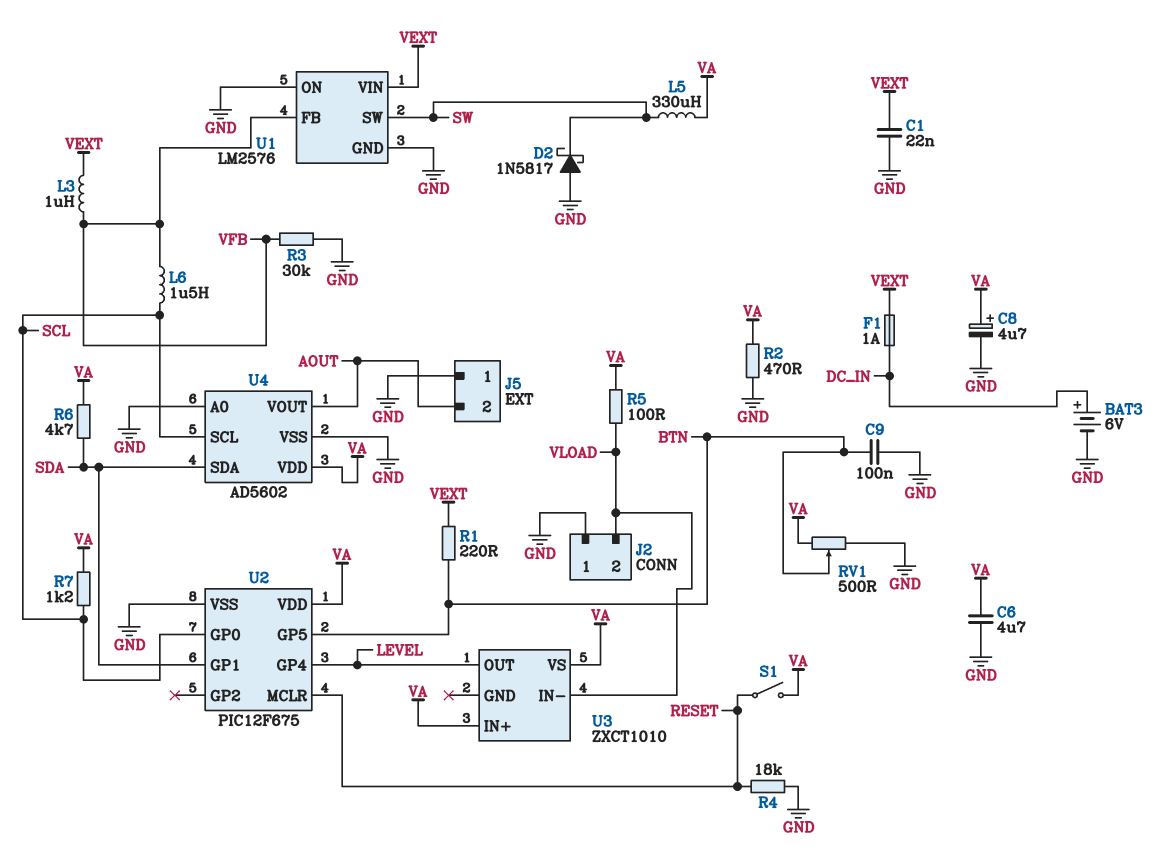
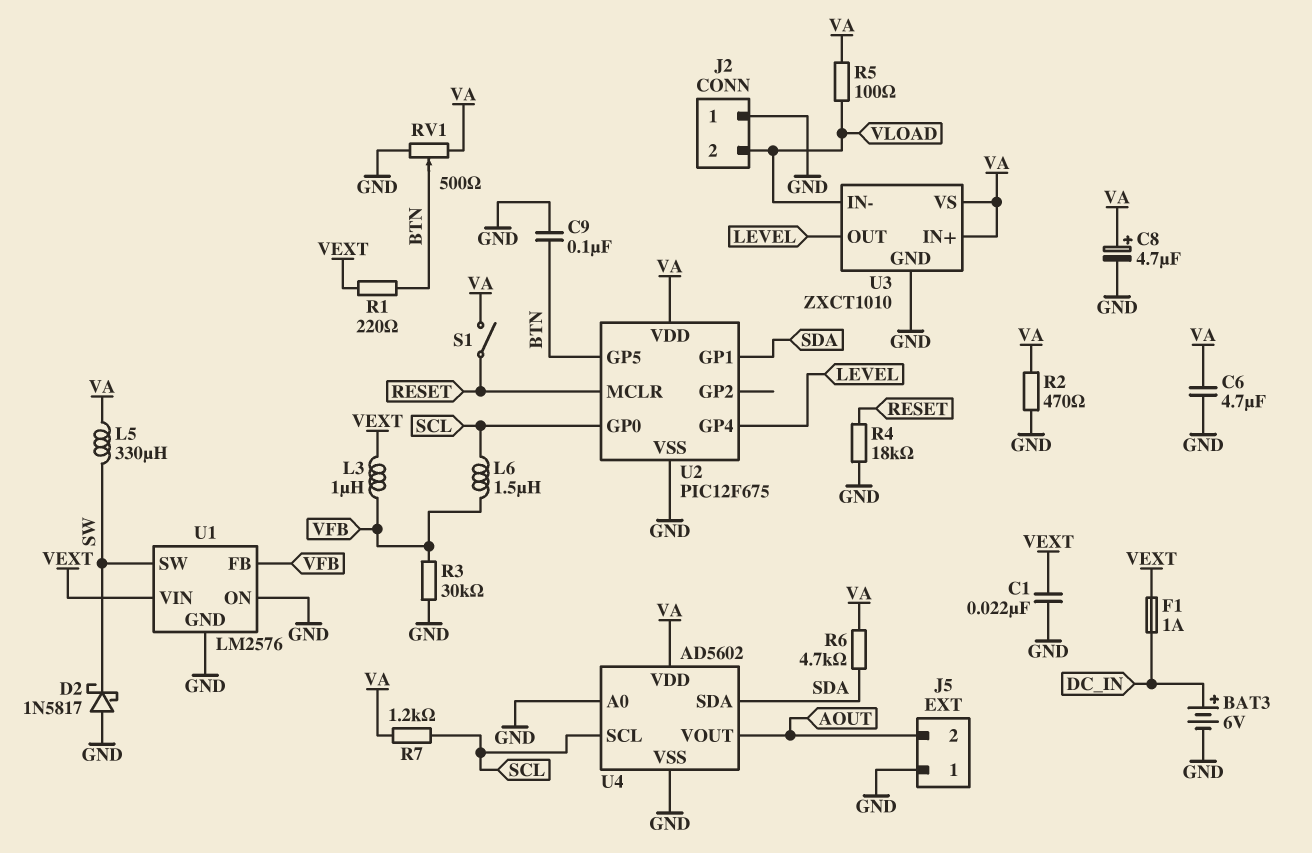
U3 pin GND: none -> GND

